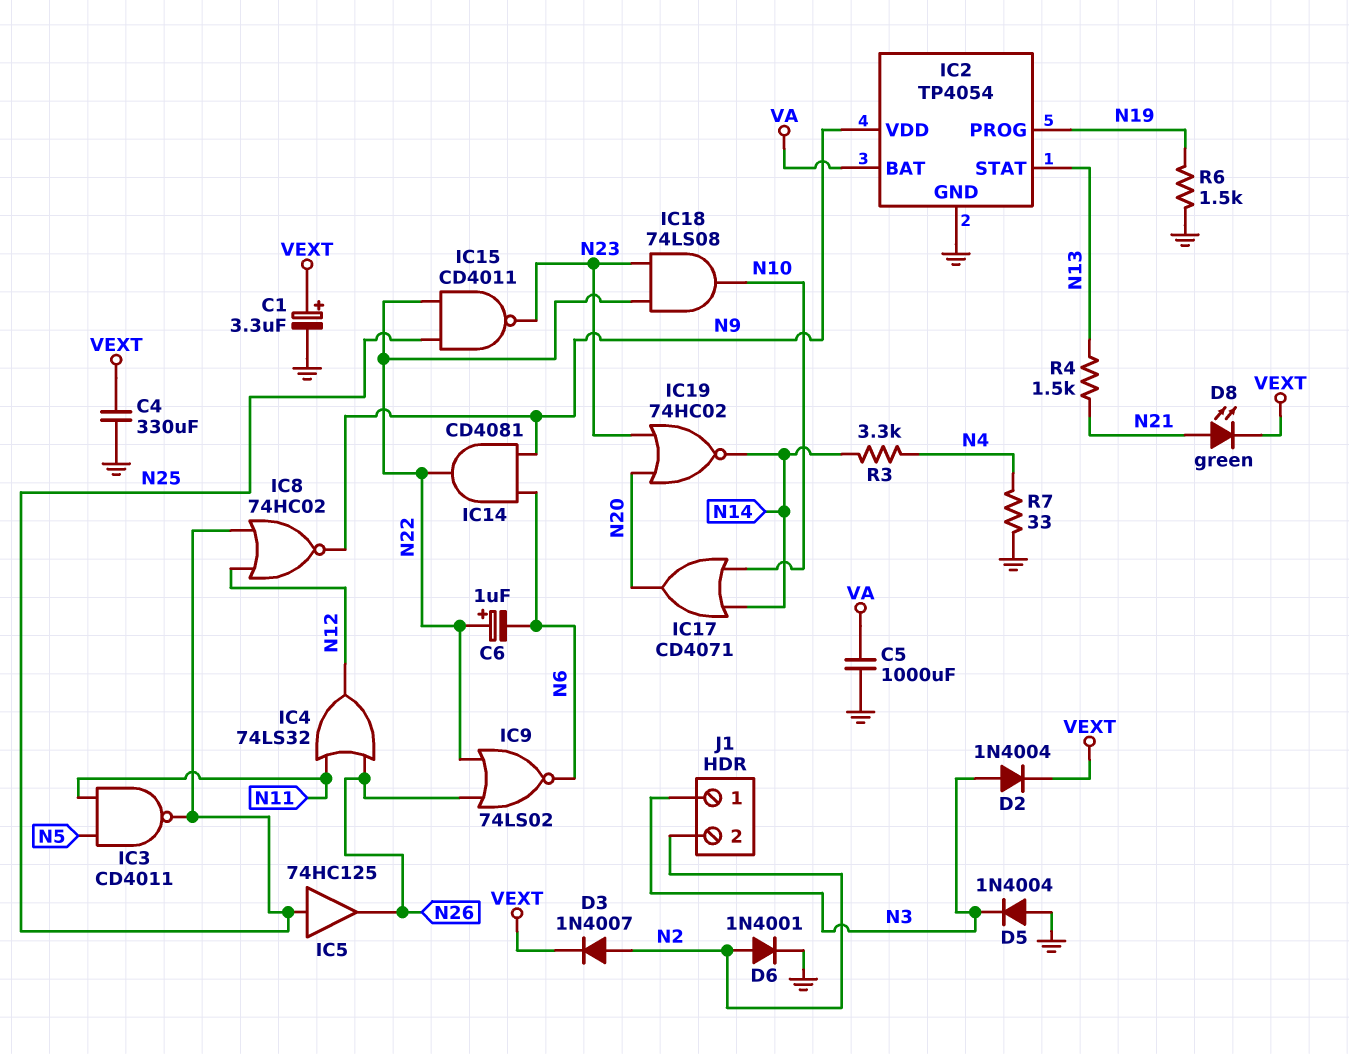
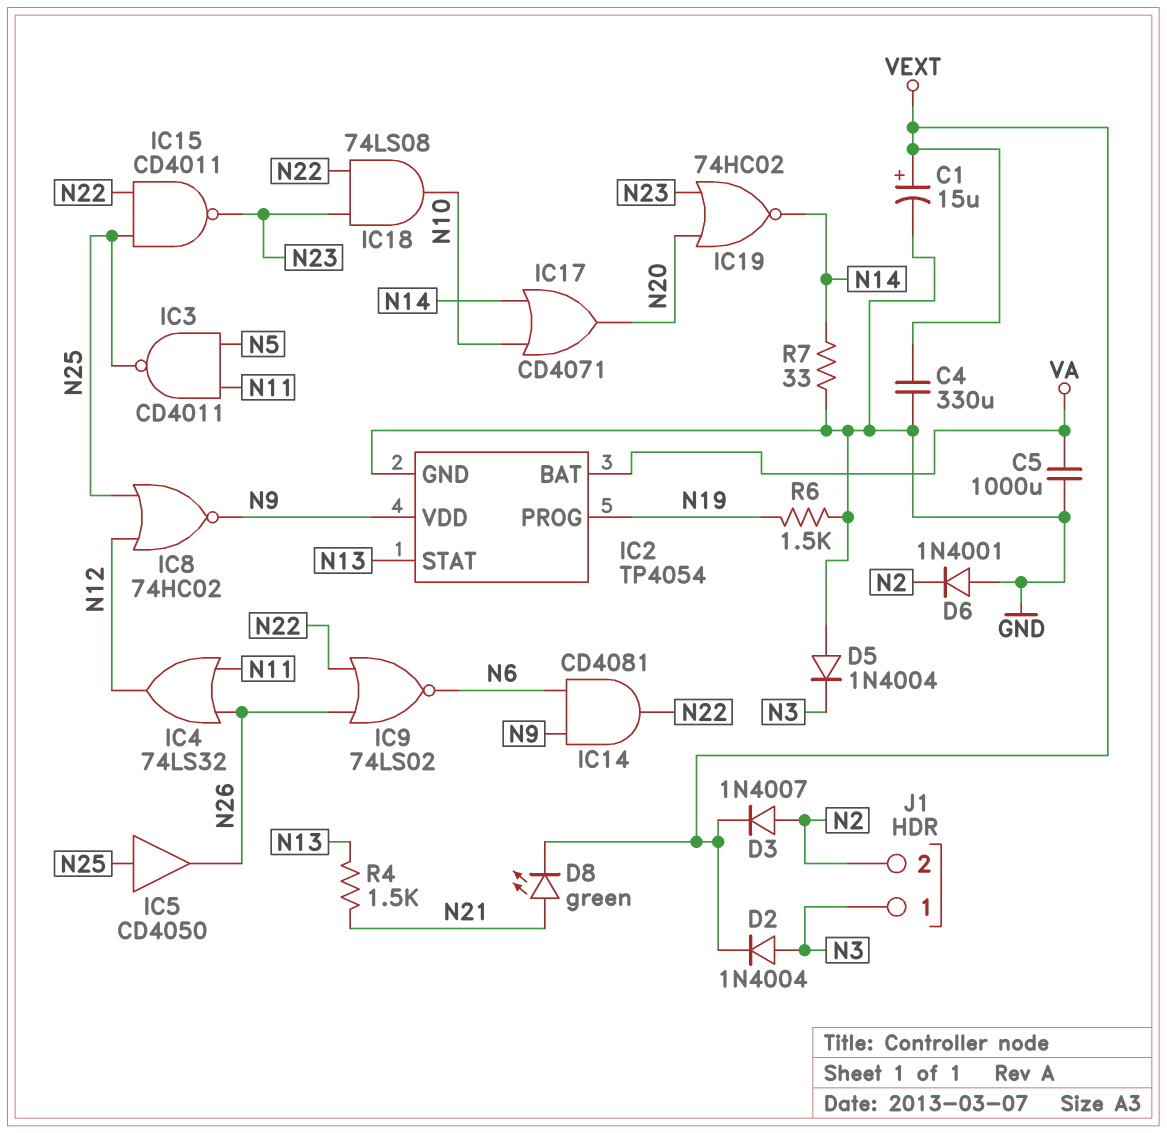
C1: 3.3uF (plus VEXT, minus GND) -> 15uF (plus VEXT, minus GND)
C6: 1uF (plus N22, minus N6) -> none
D6: diode 1N4001 (A N2, K GND) -> diode 1N4001 (A GND, K N2)
IC5: buffer 74HC125 (in N25, out N26) -> buffer CD4050 (in N25, out N26)
R3: 3.3k (N4, N14) -> none
R7: 33 (GND, N4) -> 33 (GND, N14)

